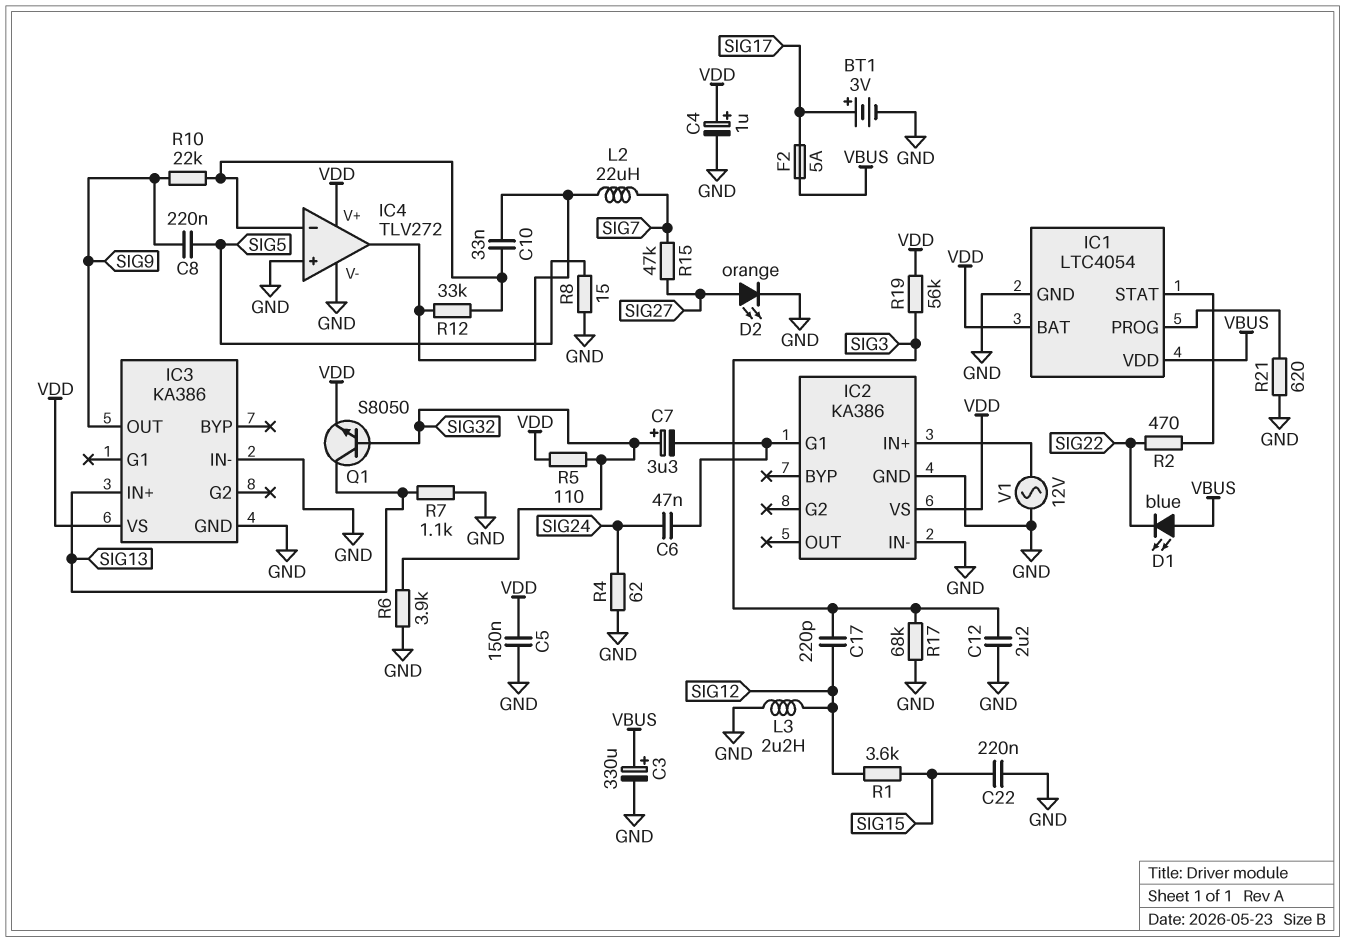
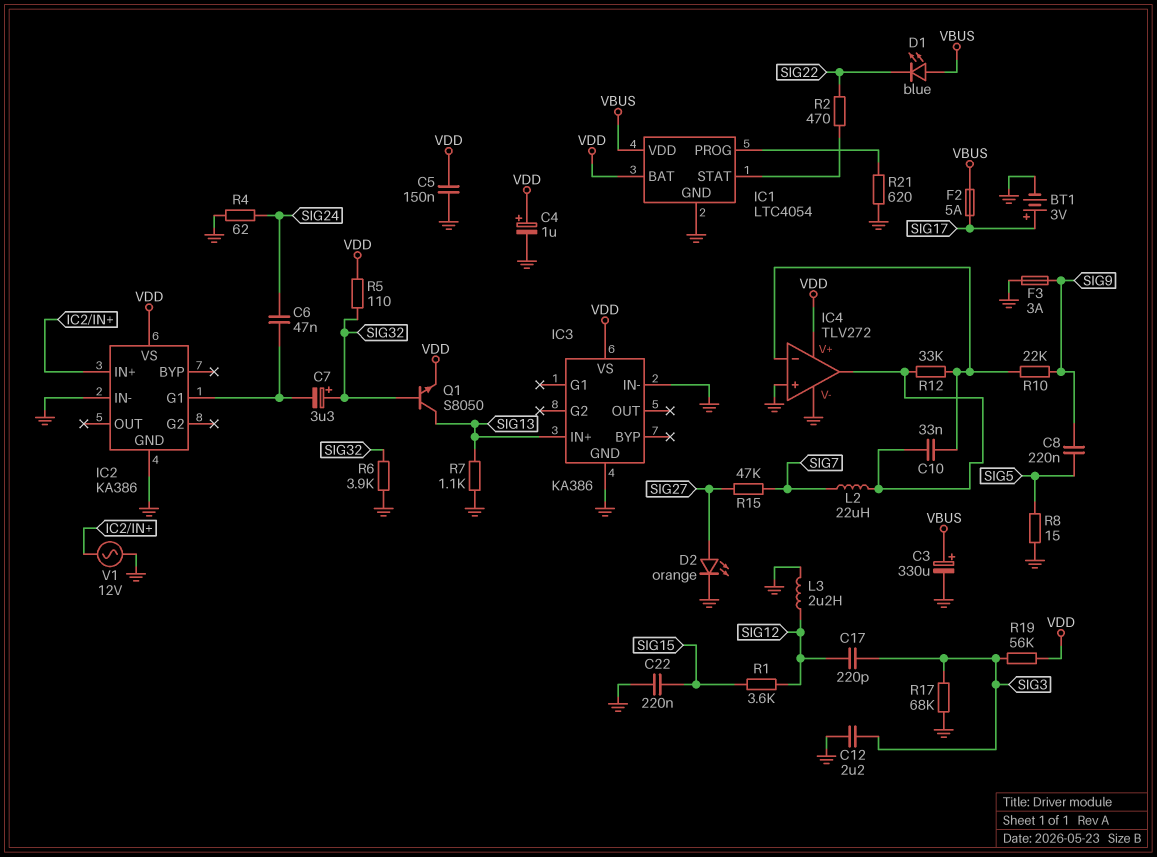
F3: none -> 3A (GND, SIG9)
IC3 pin OUT: SIG9 -> none

